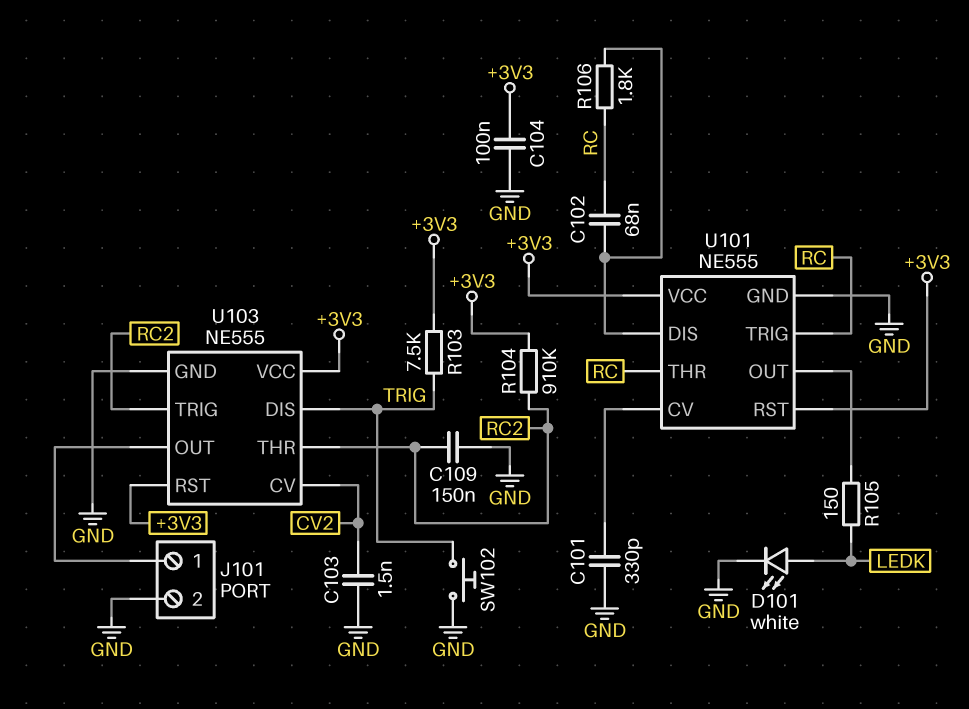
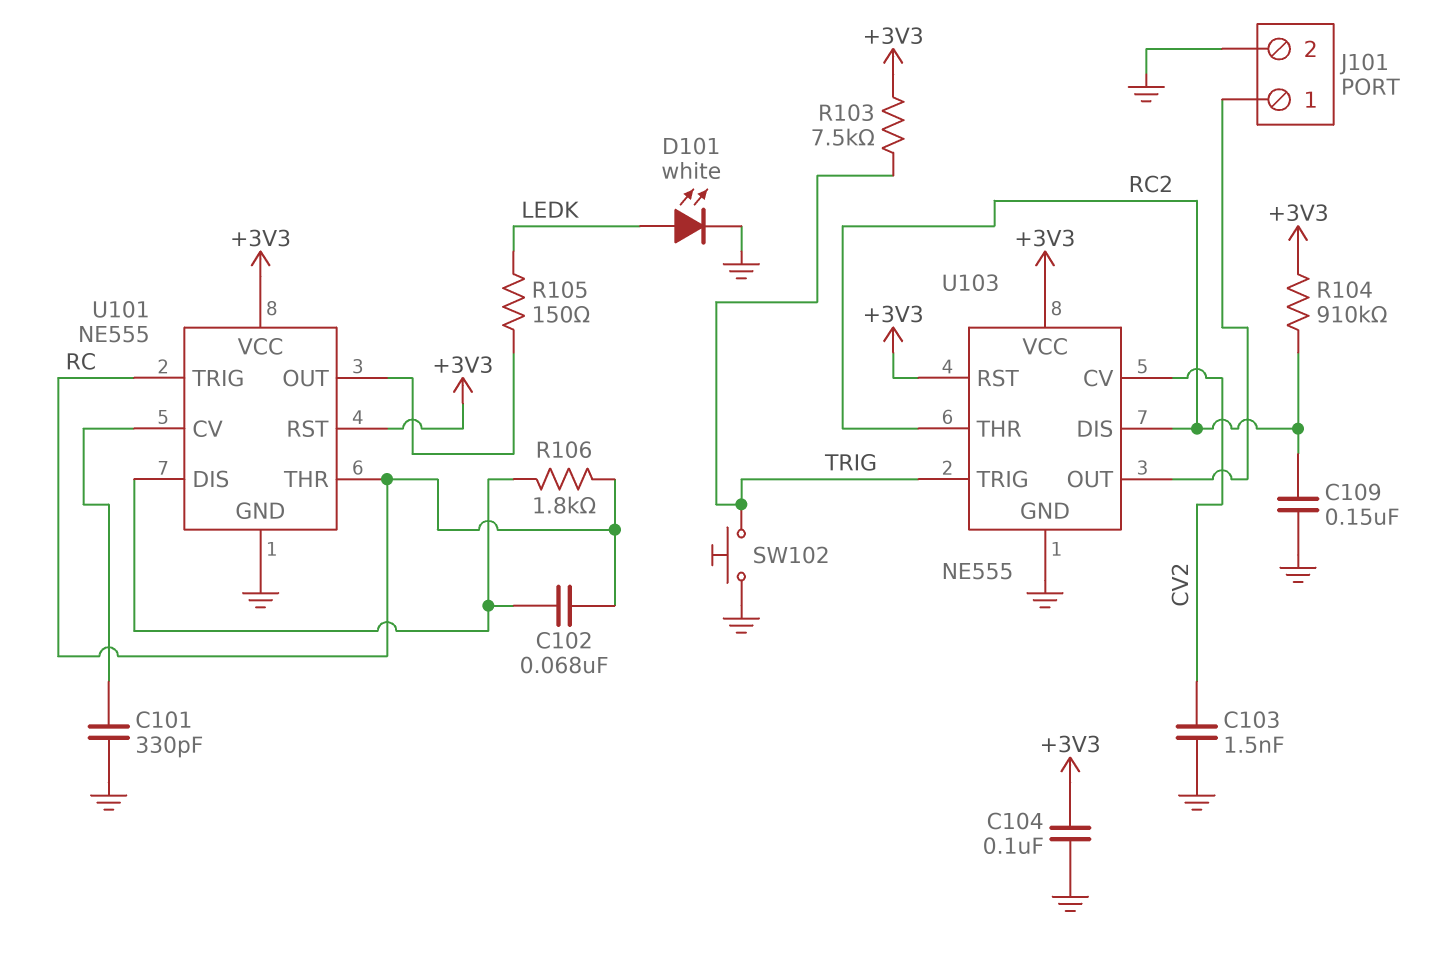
U103 pin DIS: TRIG -> RC2
U103 pin TRIG: RC2 -> TRIG

